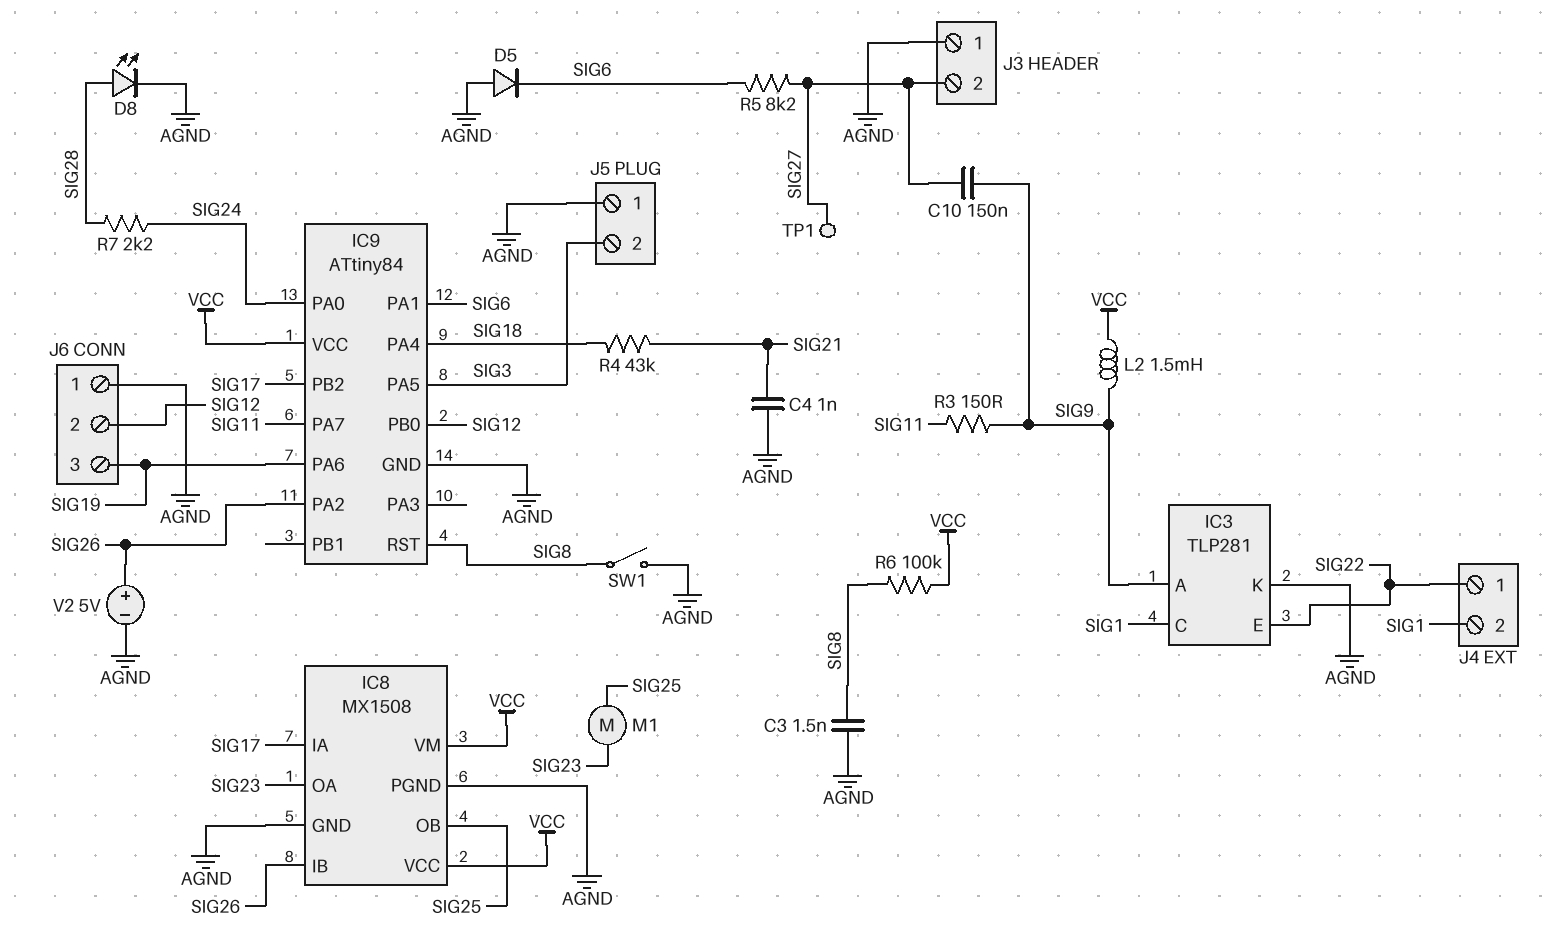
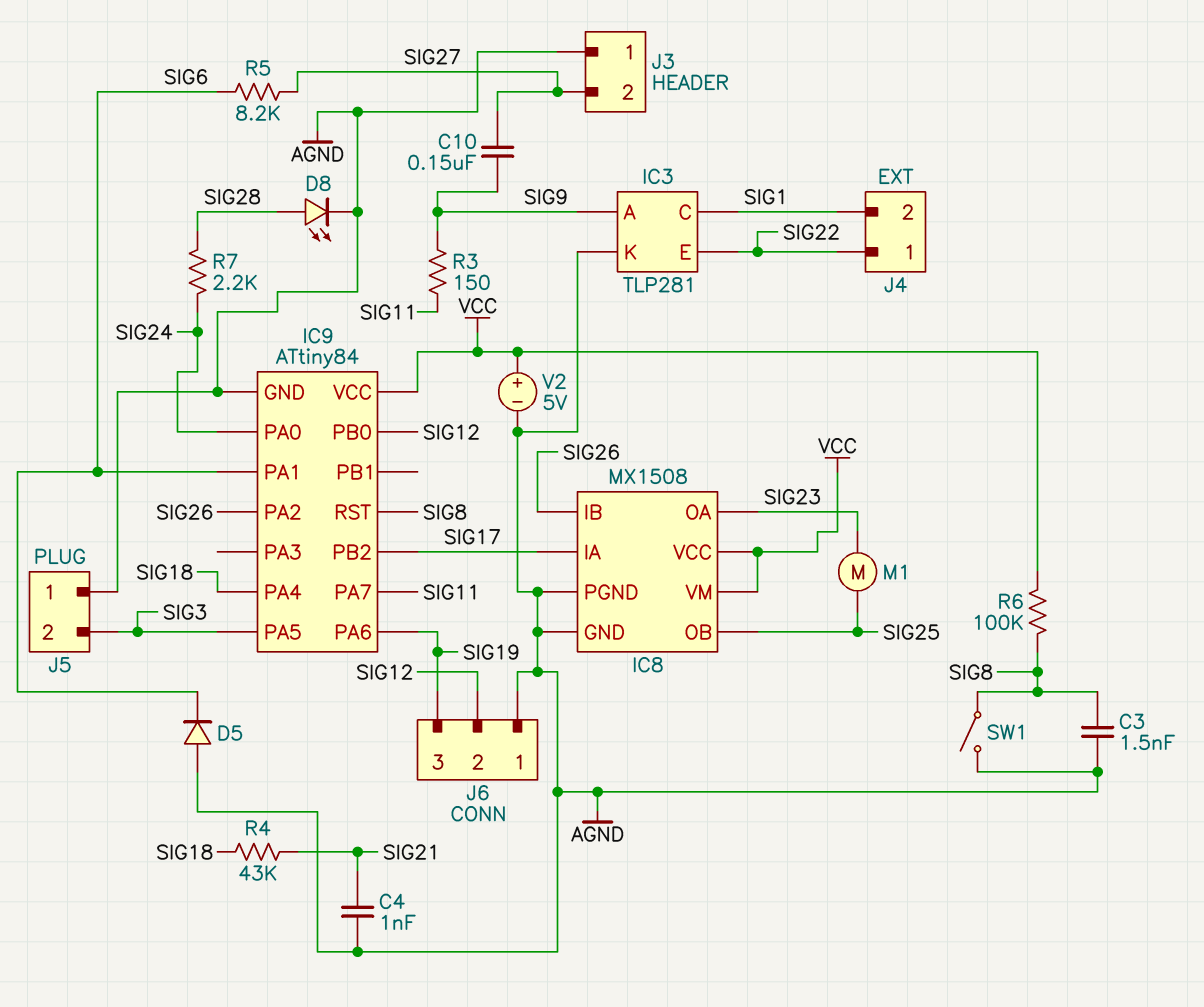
L2: 1.5mH (SIG9, VCC) -> none
TP1: test point (SIG27) -> none
V2: 5V (plus SIG26, minus AGND) -> 5V (plus VCC, minus AGND)

